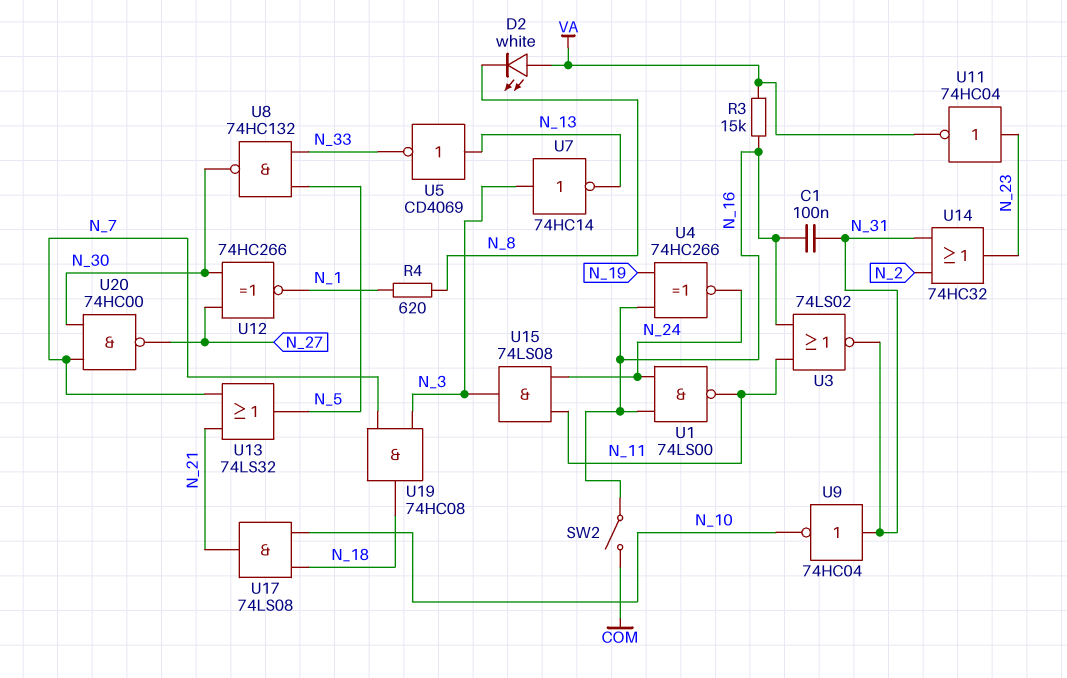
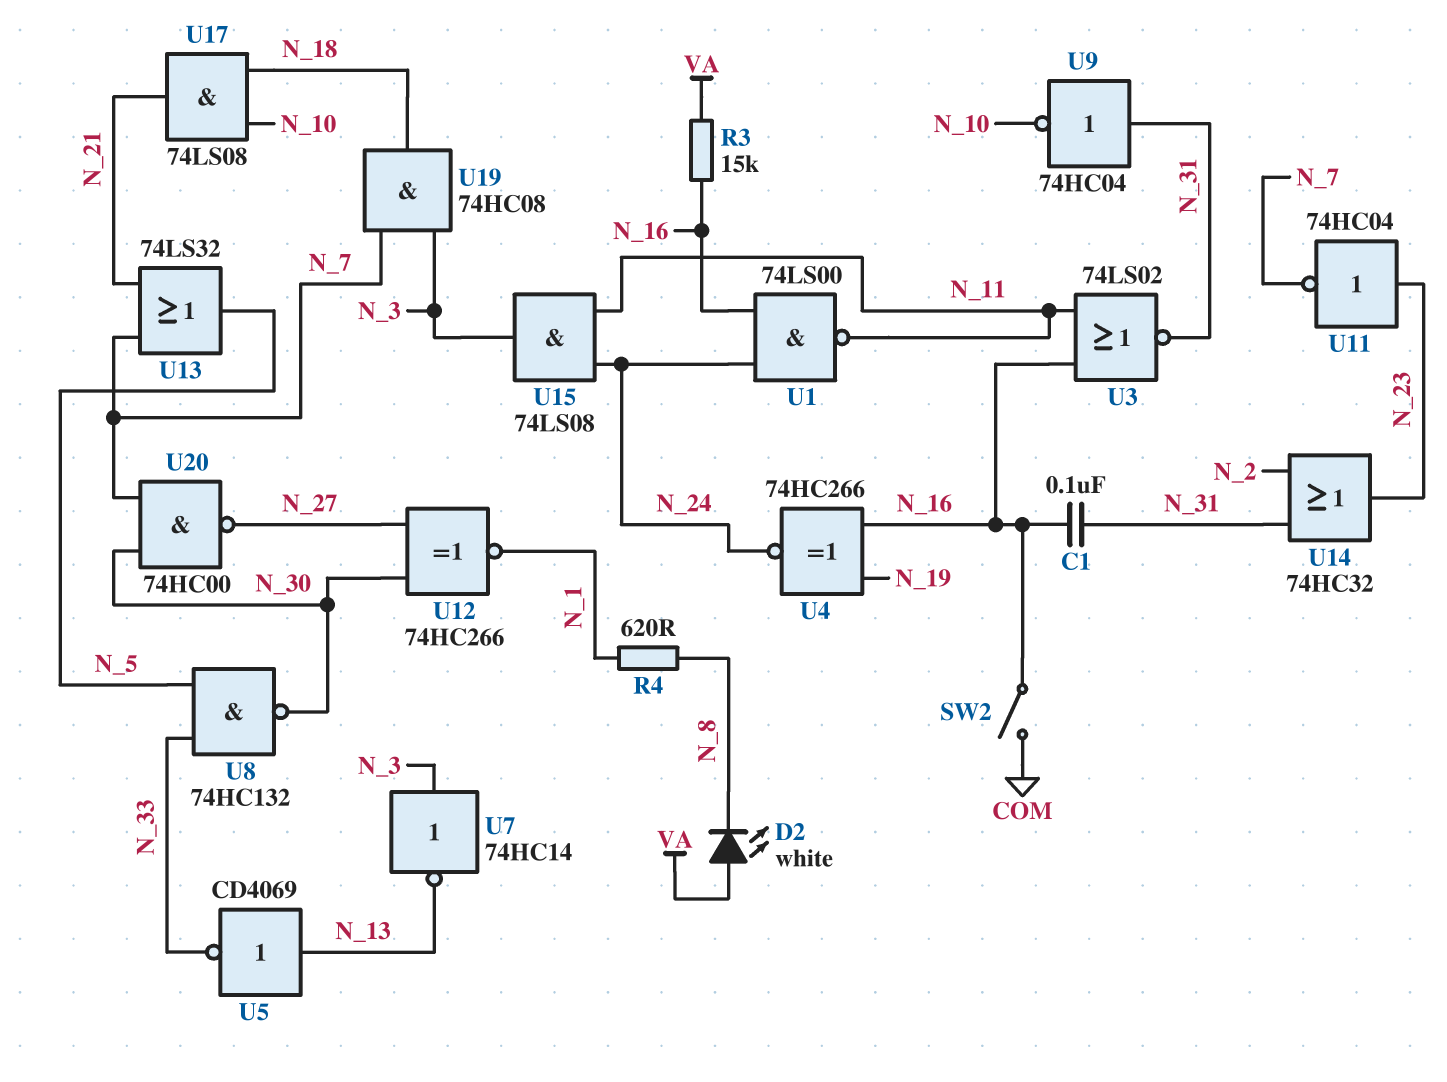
U11: NOT 74HC04 (in N_23, out VA) -> NOT 74HC04 (in N_23, out N_7)

